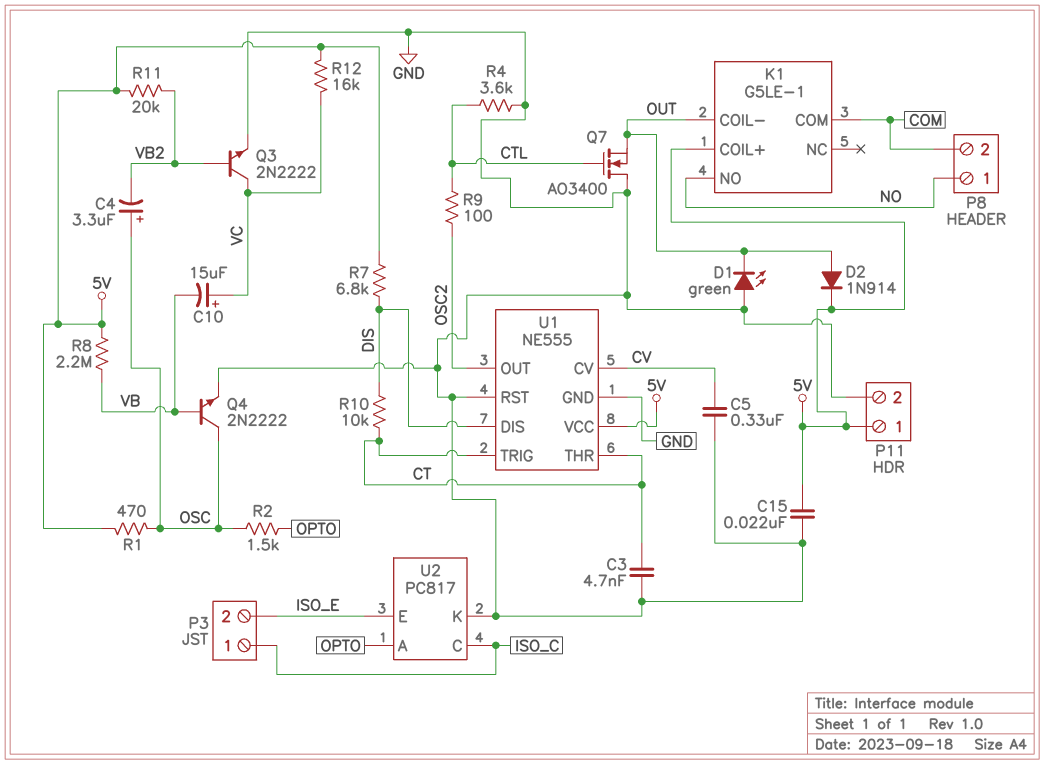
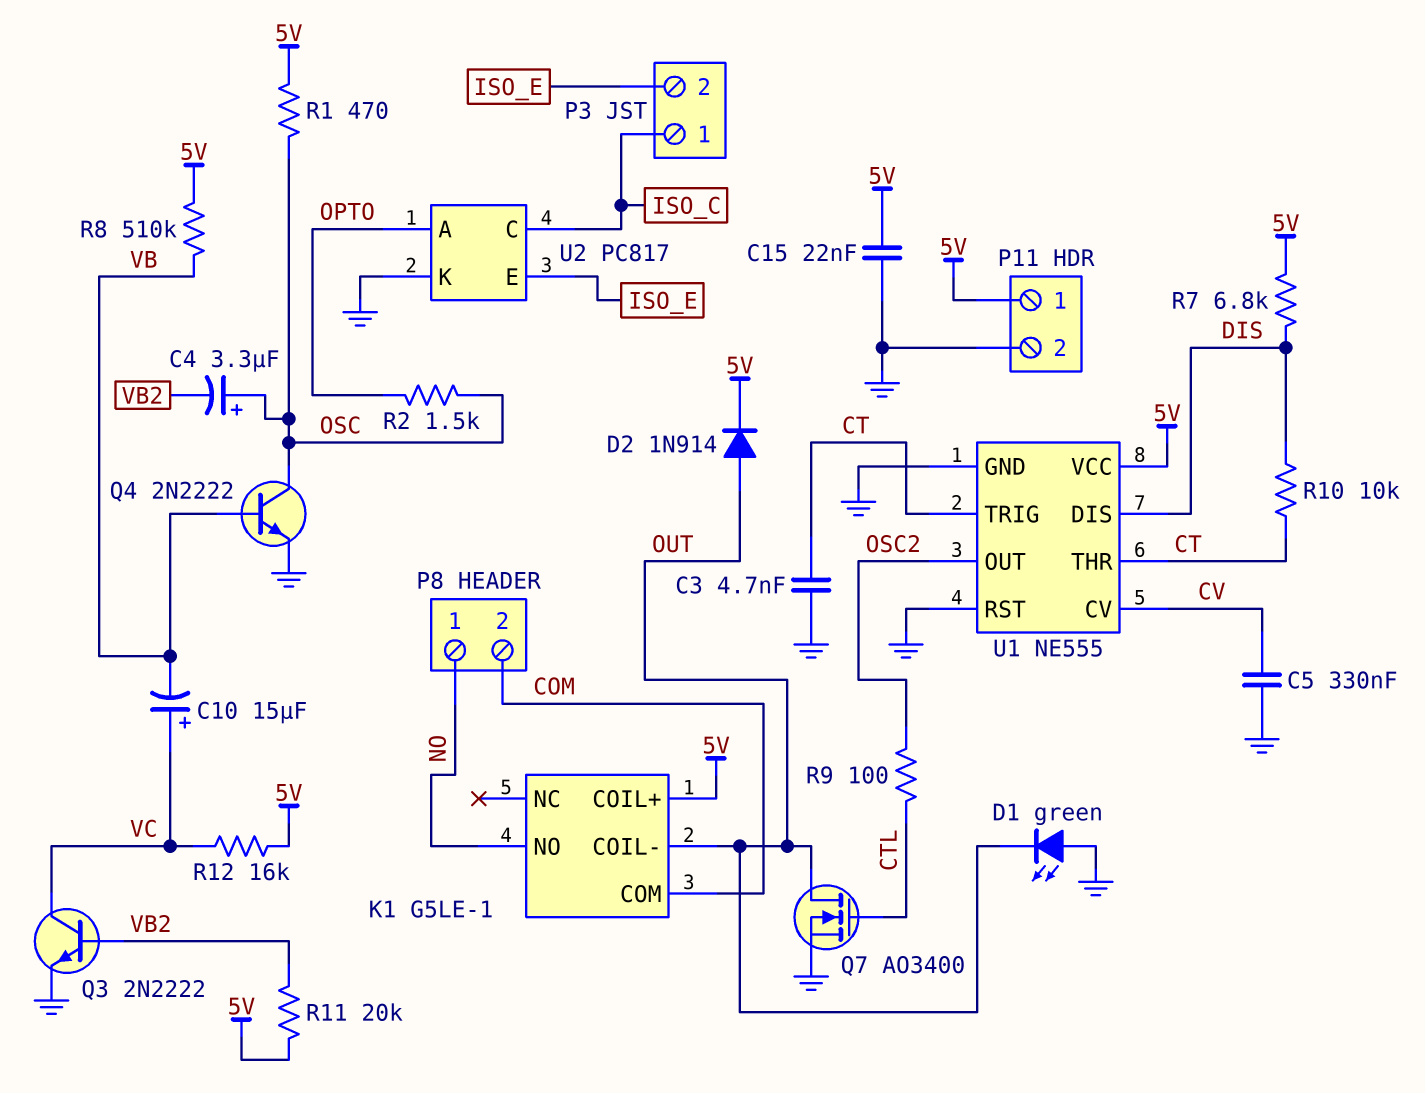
Q7: NMOS AO3400 (G CTL, D GND, S OUT) -> NMOS AO3400 (G CTL, D OUT, S GND)
R4: 3.6k (CTL, GND) -> none
R8: 2.2M (5V, VB) -> 510k (5V, VB)

